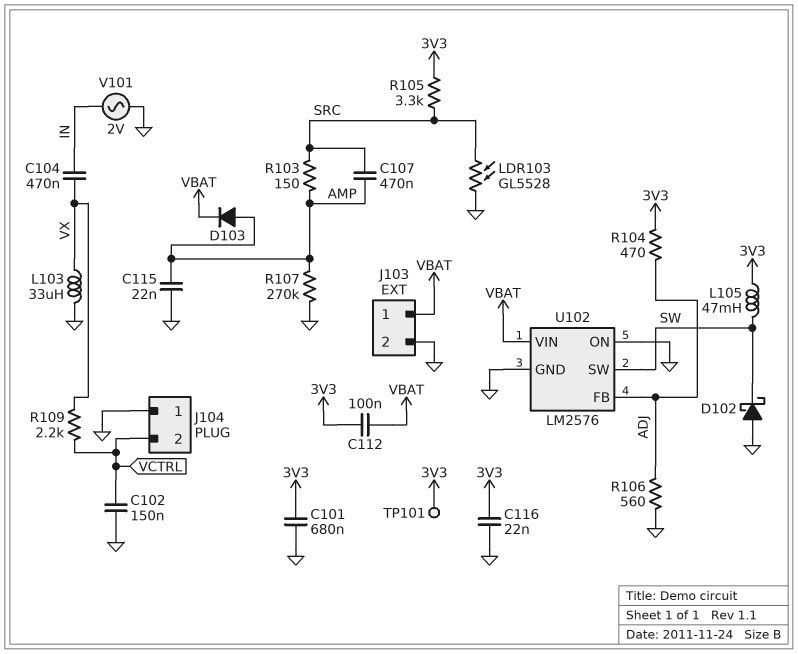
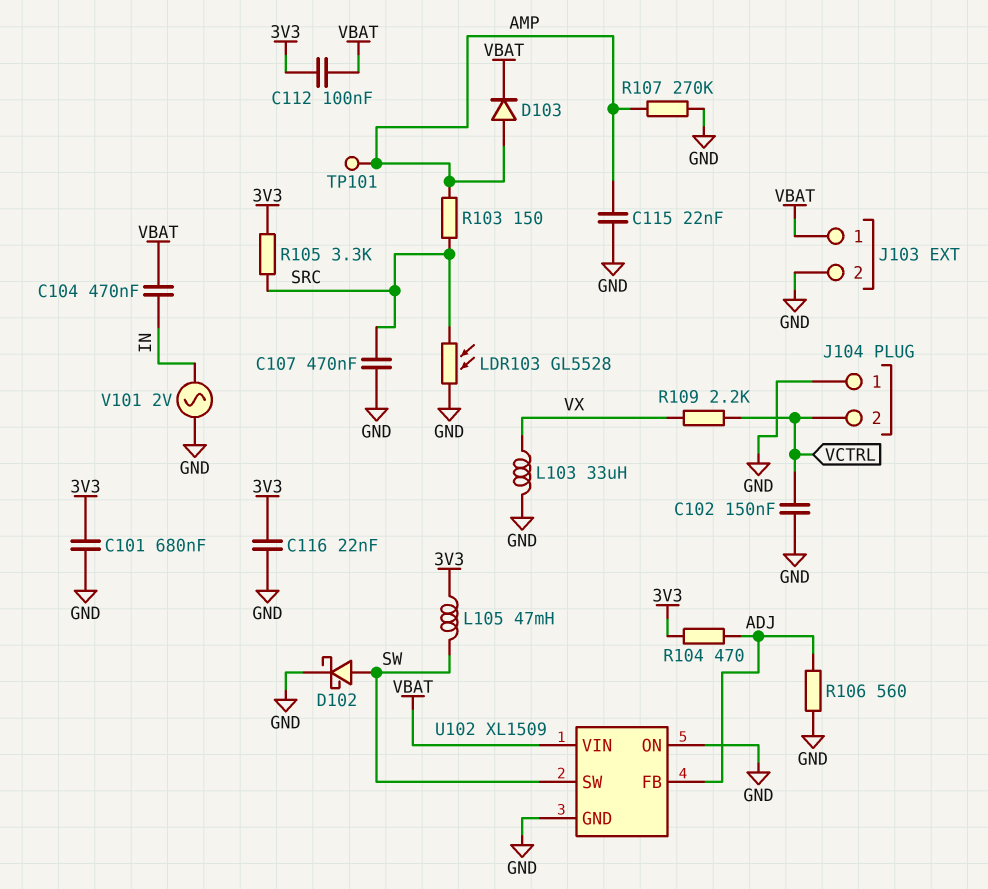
C104: 470nF (IN, VX) -> 470nF (IN, VBAT)
C107: 470nF (AMP, SRC) -> 470nF (GND, SRC)
D102: schottky (A GND, K SW) -> schottky (A SW, K GND)
TP101: test point (3V3) -> test point (AMP)
U102: LM2576 -> XL1509

